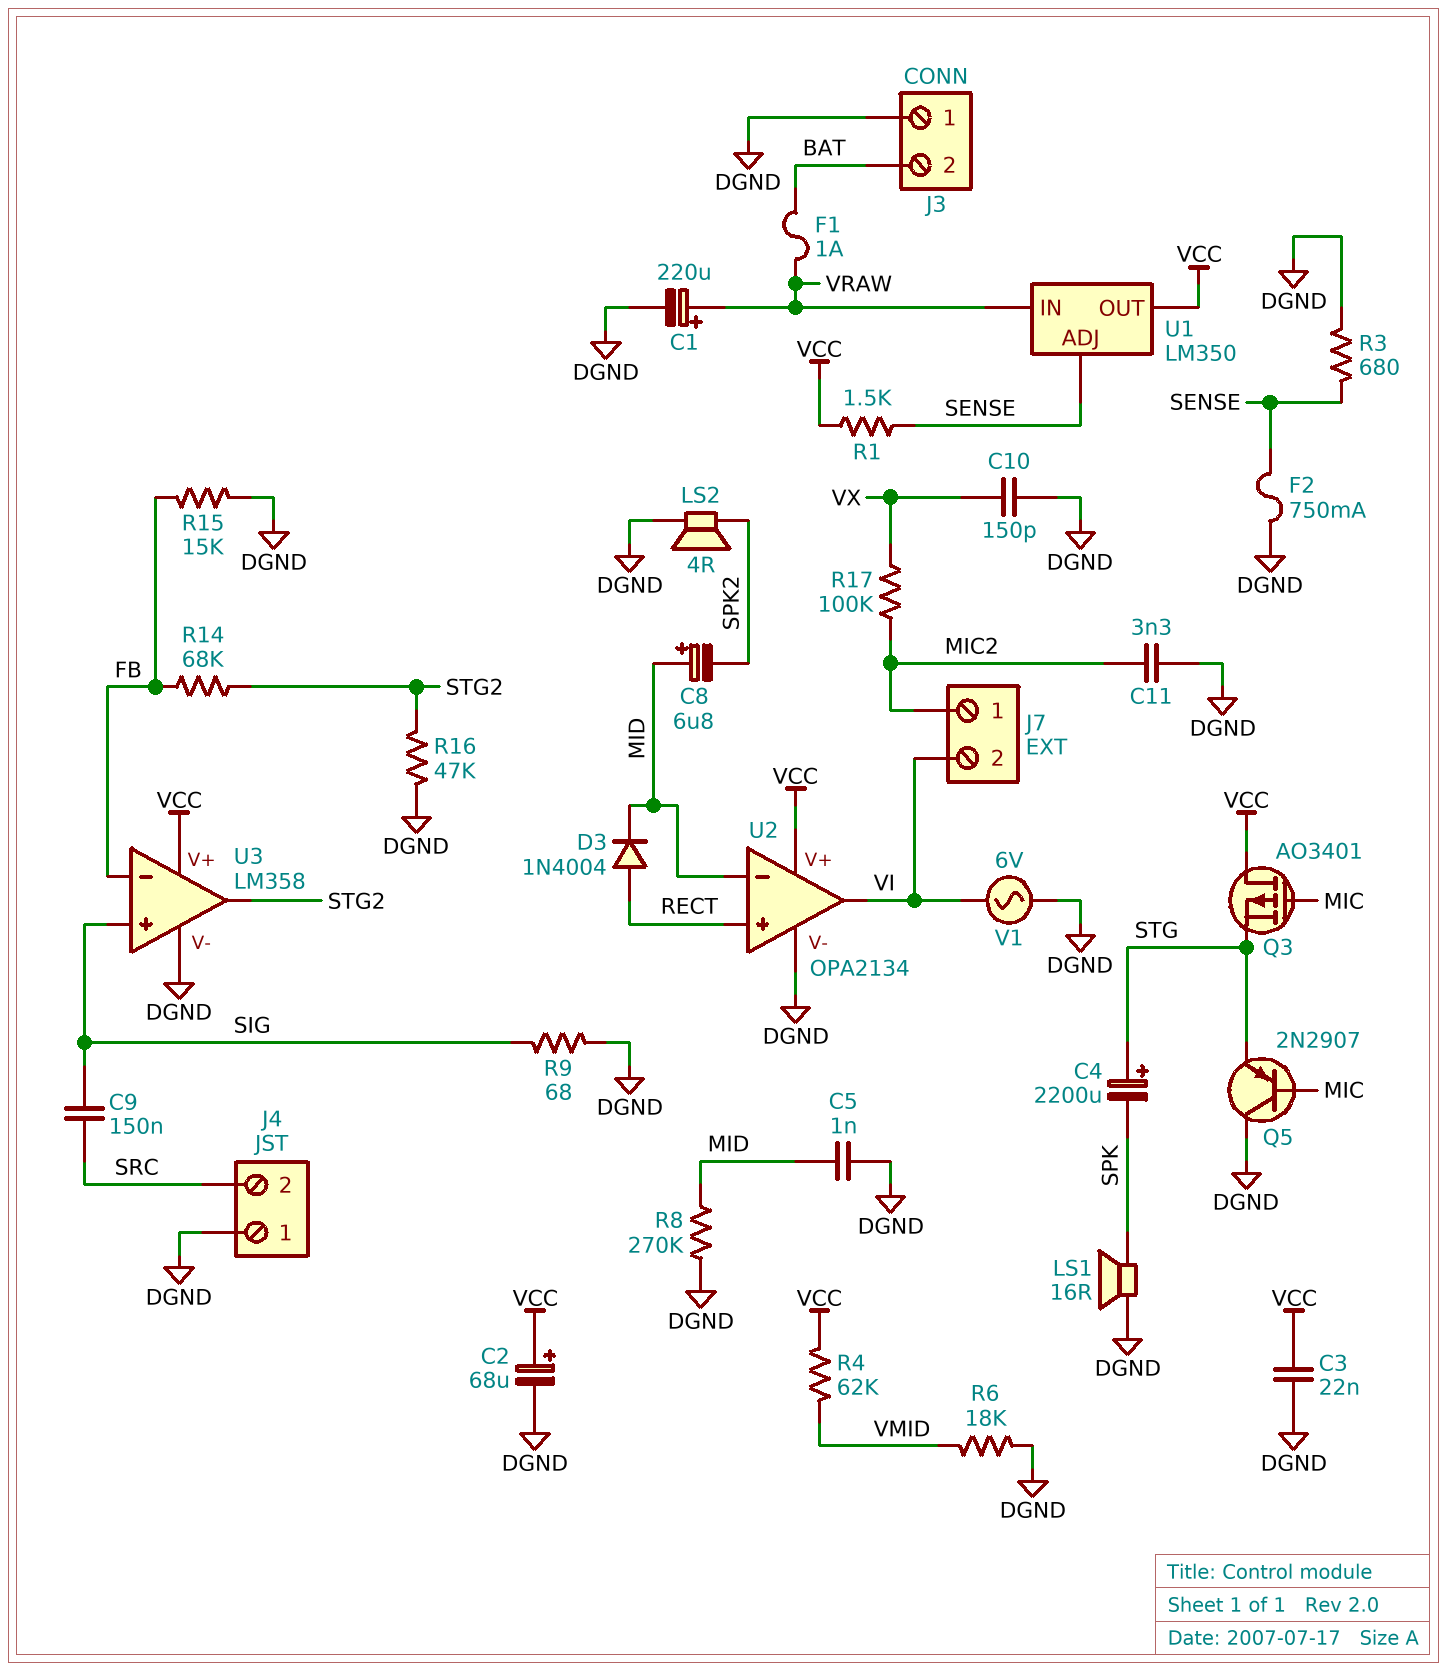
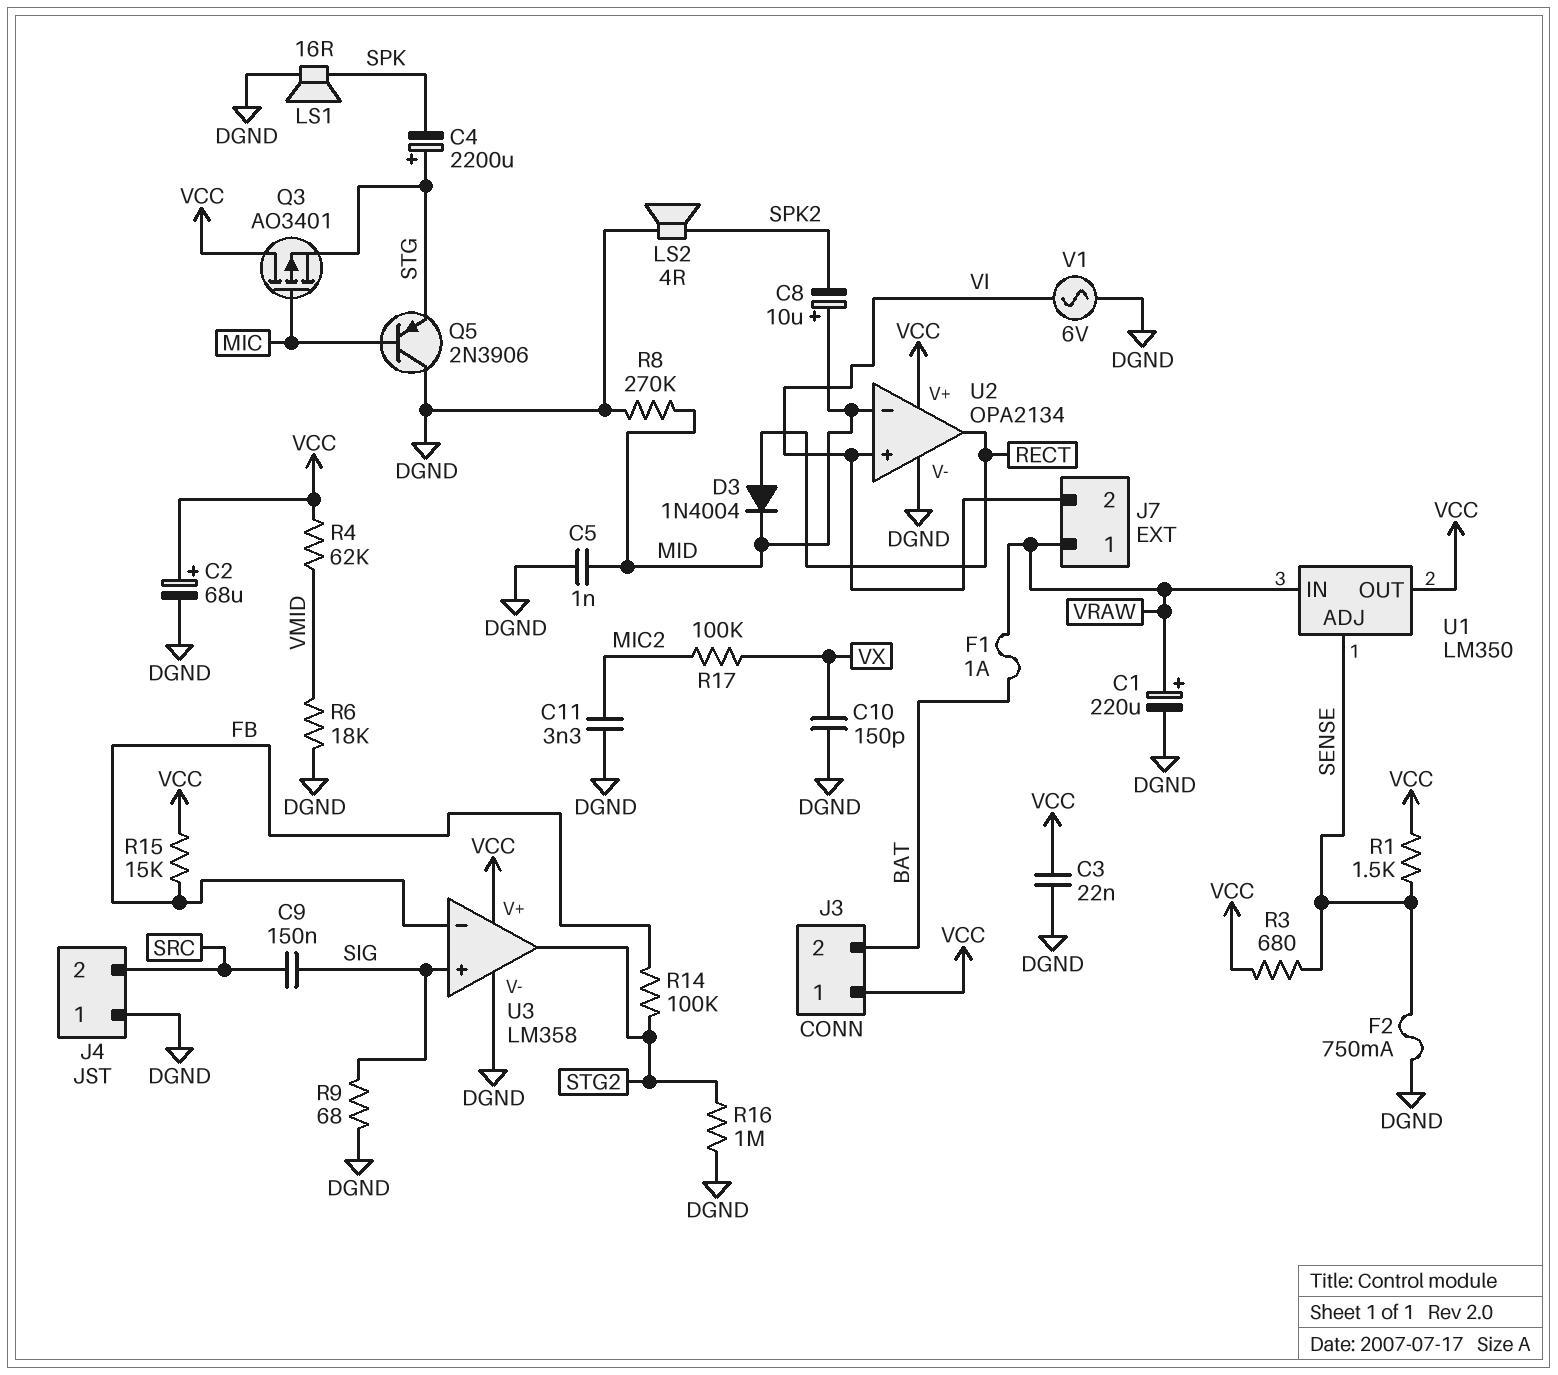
C8: 6.8uF (plus MID, minus SPK2) -> 10uF (plus MID, minus SPK2)
J3 pin 1: DGND -> VCC
J7 pin 1: MIC2 -> VRAW
Q5: PNP 2N2907 (B MIC, C DGND, E STG) -> PNP 2N3906 (B MIC, C DGND, E STG)
R3: 680 (DGND, SENSE) -> 680 (SENSE, VCC)
R14: 68k (FB, STG2) -> 100k (FB, STG2)
R15: 15k (DGND, FB) -> 15k (FB, VCC)
R16: 47k (DGND, STG2) -> 1M (DGND, STG2)
U2 pin in+: RECT -> VI
U2 pin out: VI -> RECT

